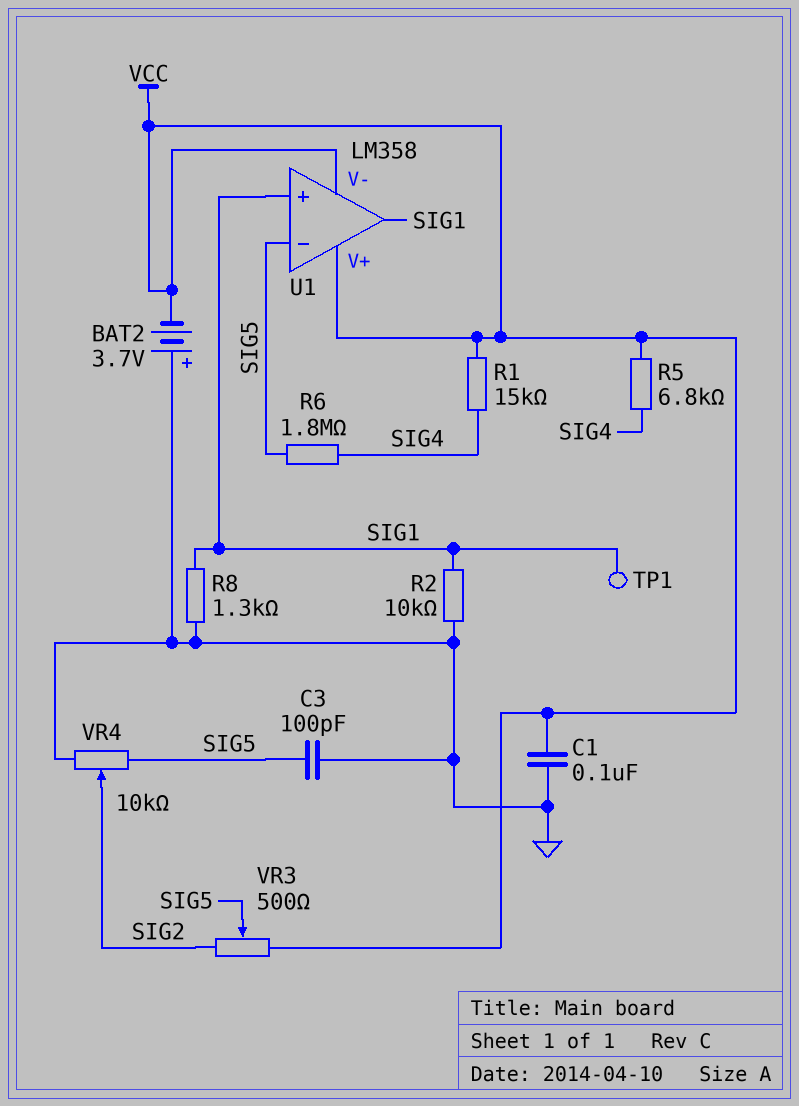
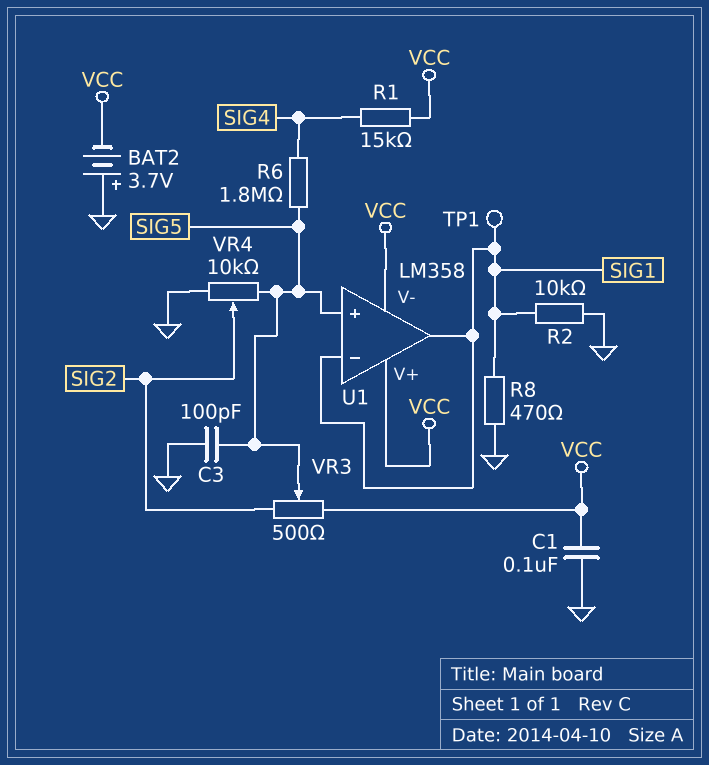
R5: 6.8k (SIG4, VCC) -> none
R8: 1.3k (GND, SIG1) -> 470 (GND, SIG1)
U1 pin in+: SIG1 -> SIG5
U1 pin in-: SIG5 -> SIG1

